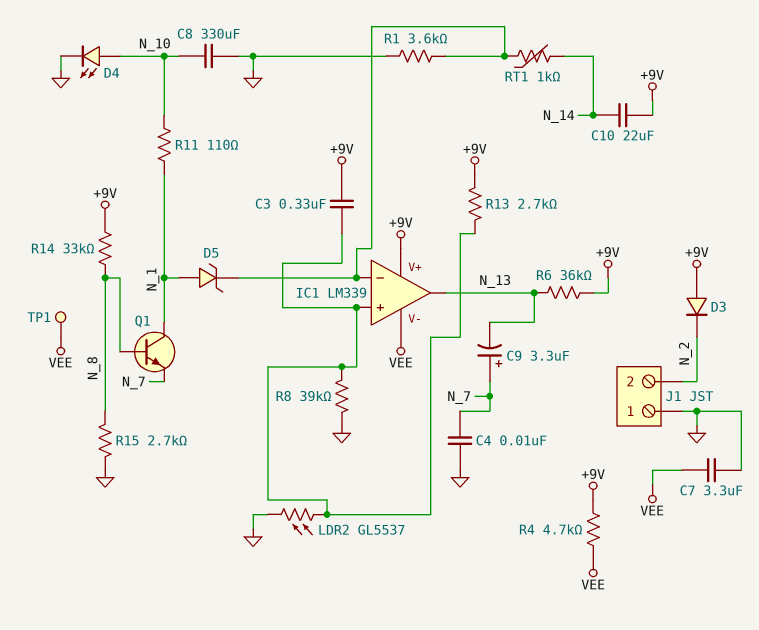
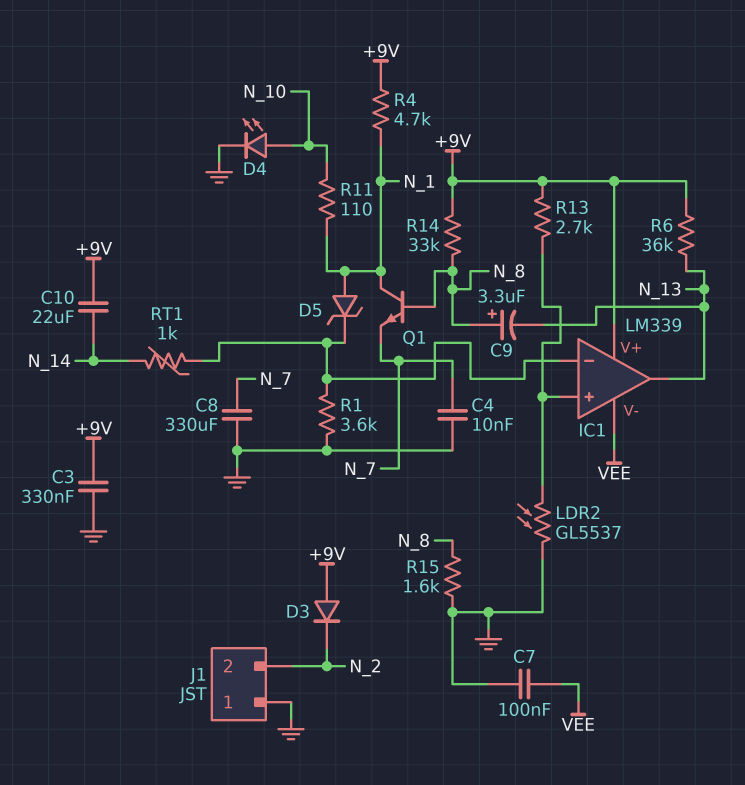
C3: 330nF (+9V, IC1/in+) -> 330nF (+9V, GND)
C7: 3.3uF (GND, VEE) -> 100nF (GND, VEE)
C8: 330uF (GND, N_10) -> 330uF (GND, N_7)
C9: 3.3uF (plus N_7, minus N_13) -> 3.3uF (plus N_8, minus N_13)
R4: 4.7k (+9V, VEE) -> 4.7k (+9V, N_1)
R8: 39k (GND, IC1/in+) -> none
R15: 2.7k (GND, N_8) -> 1.6k (GND, N_8)
TP1: test point (VEE) -> none

